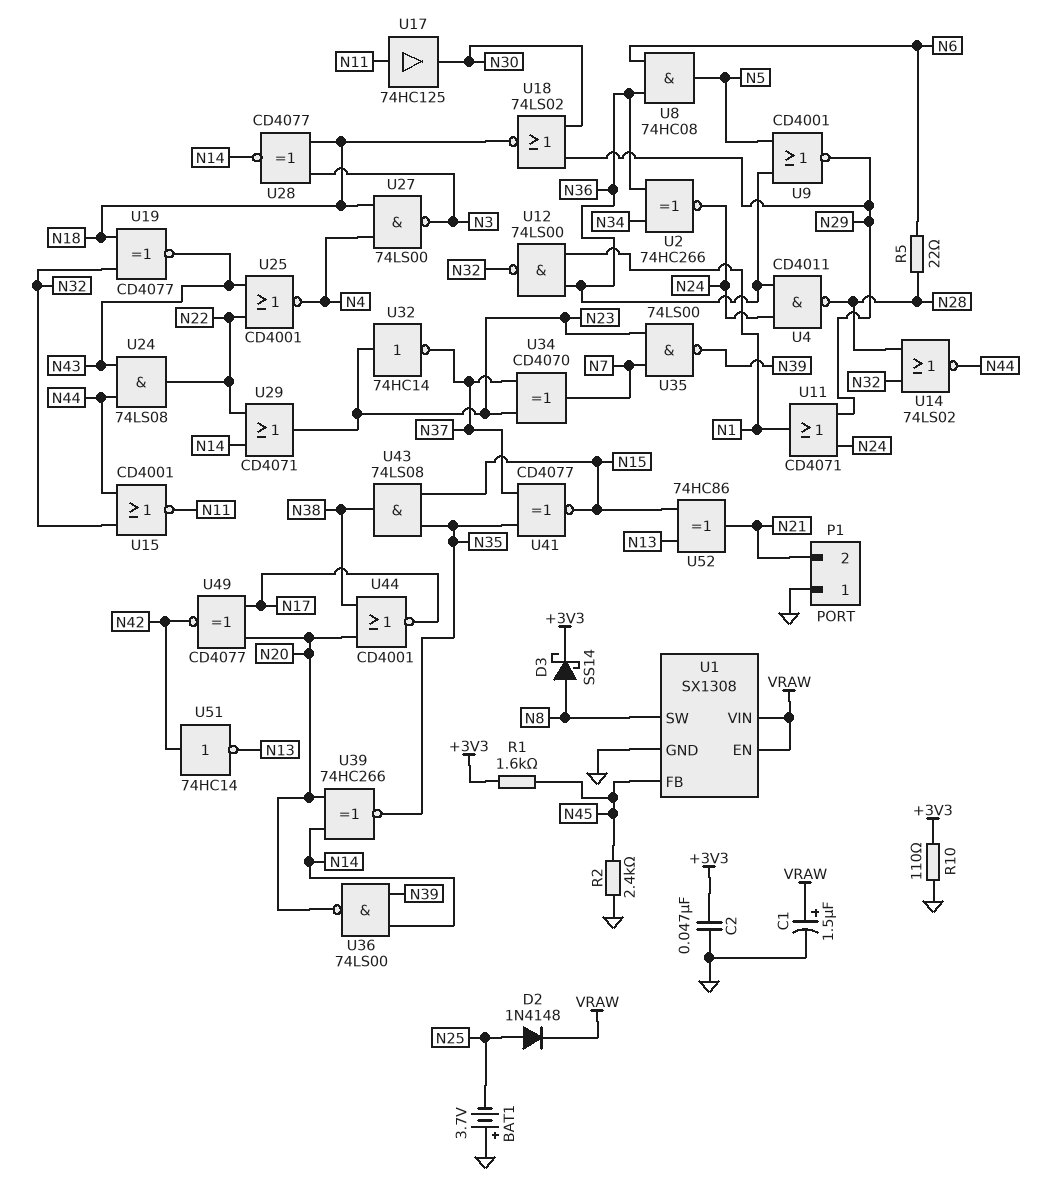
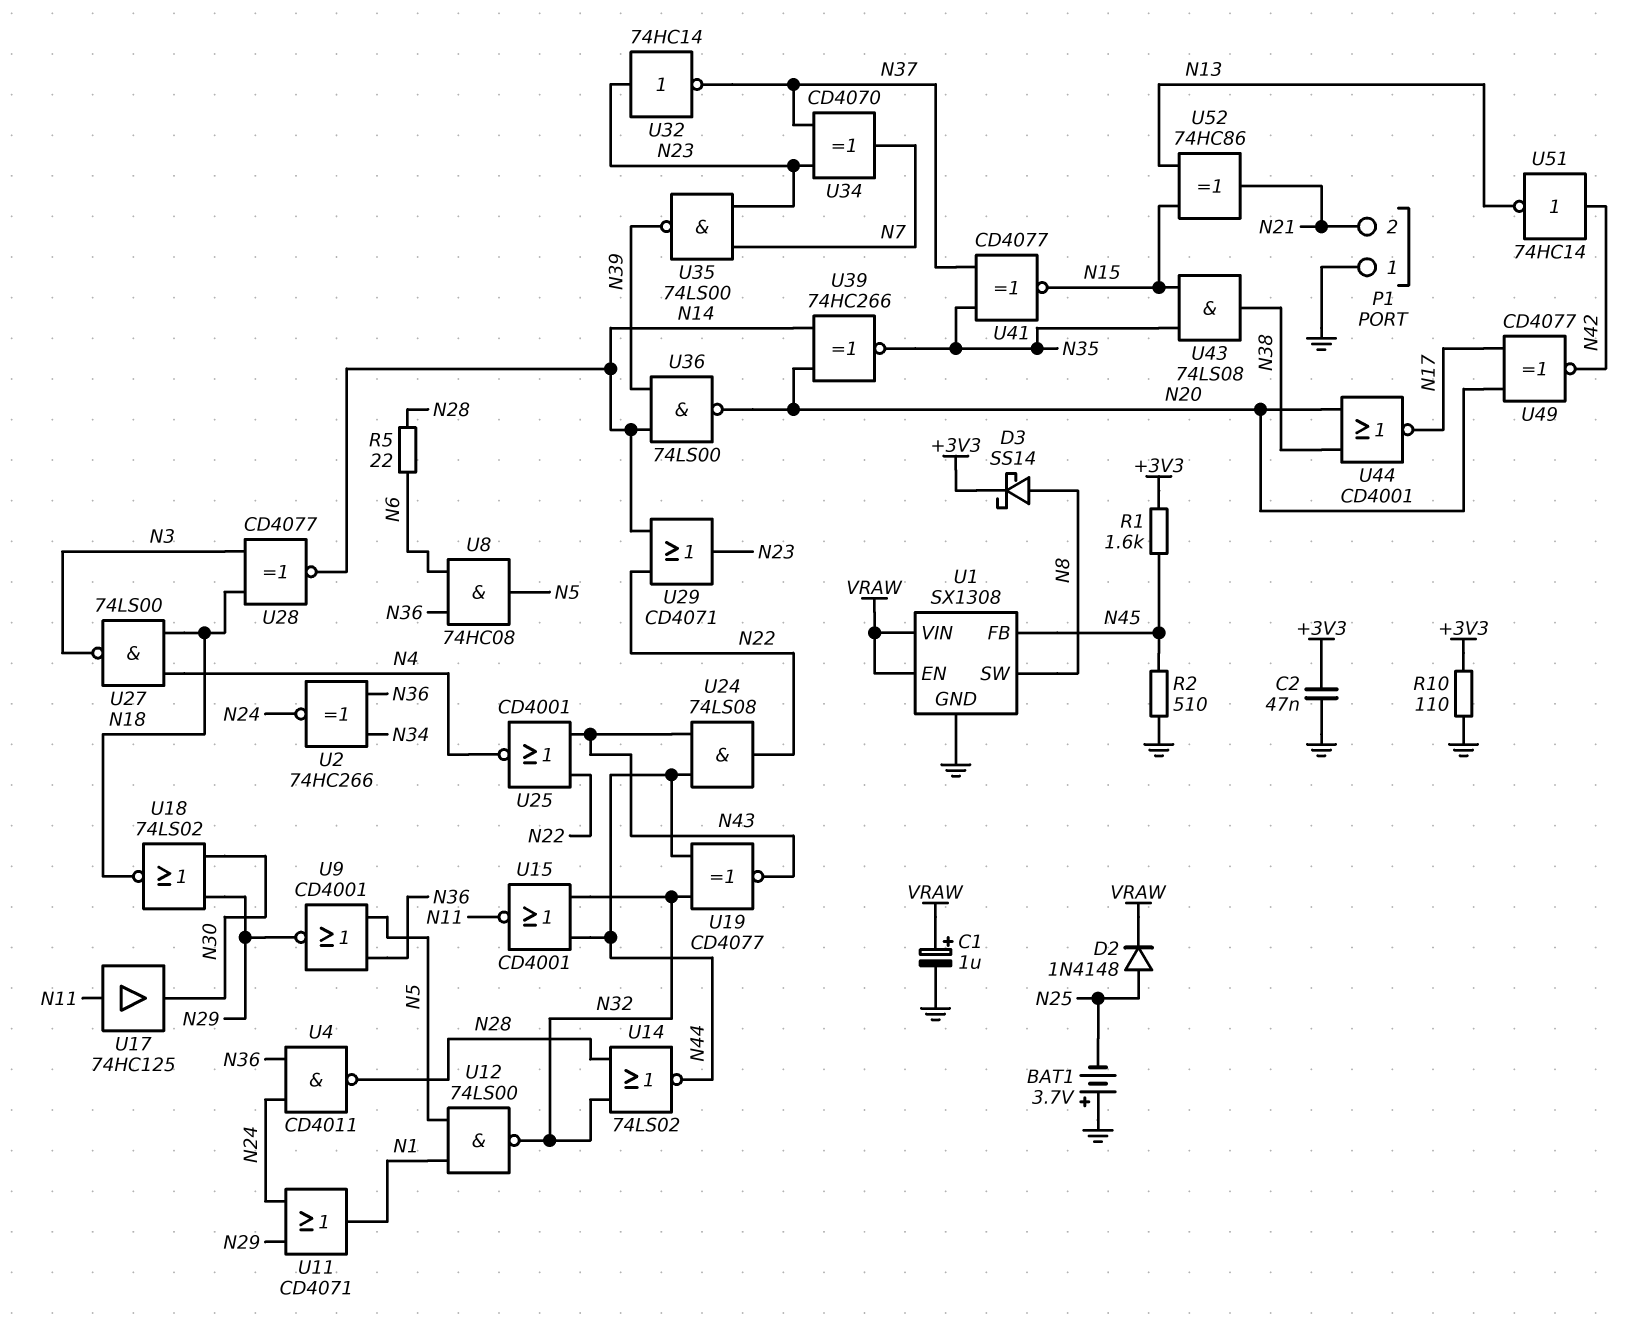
C1: 1.5uF (plus VRAW, minus GND) -> 1uF (plus VRAW, minus GND)
R2: 2.4k (GND, N45) -> 510 (GND, N45)
U12: NAND 74LS00 (in N1, in N36, out N32) -> NAND 74LS00 (in N1, in N5, out N32)
U19: XNOR CD4077 (in N18, in N32, out N43) -> XNOR CD4077 (in N32, in N44, out N43)

